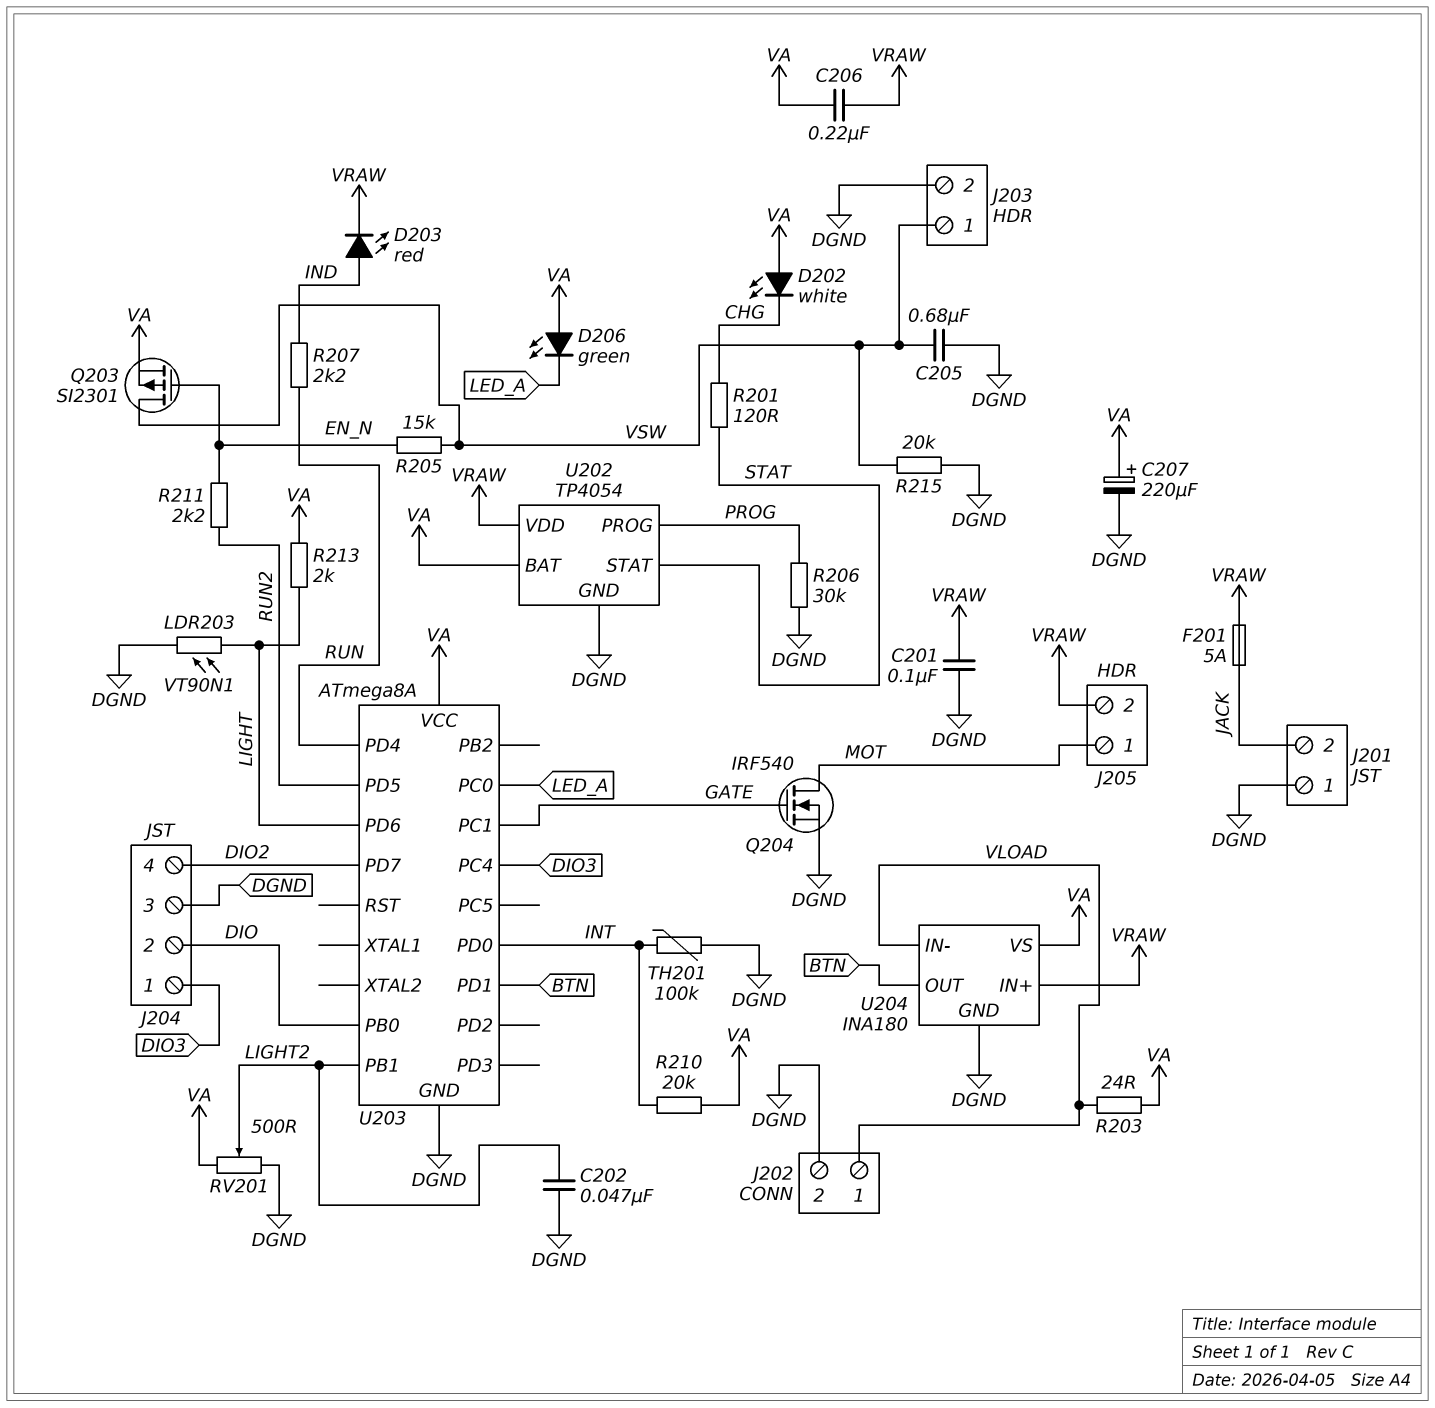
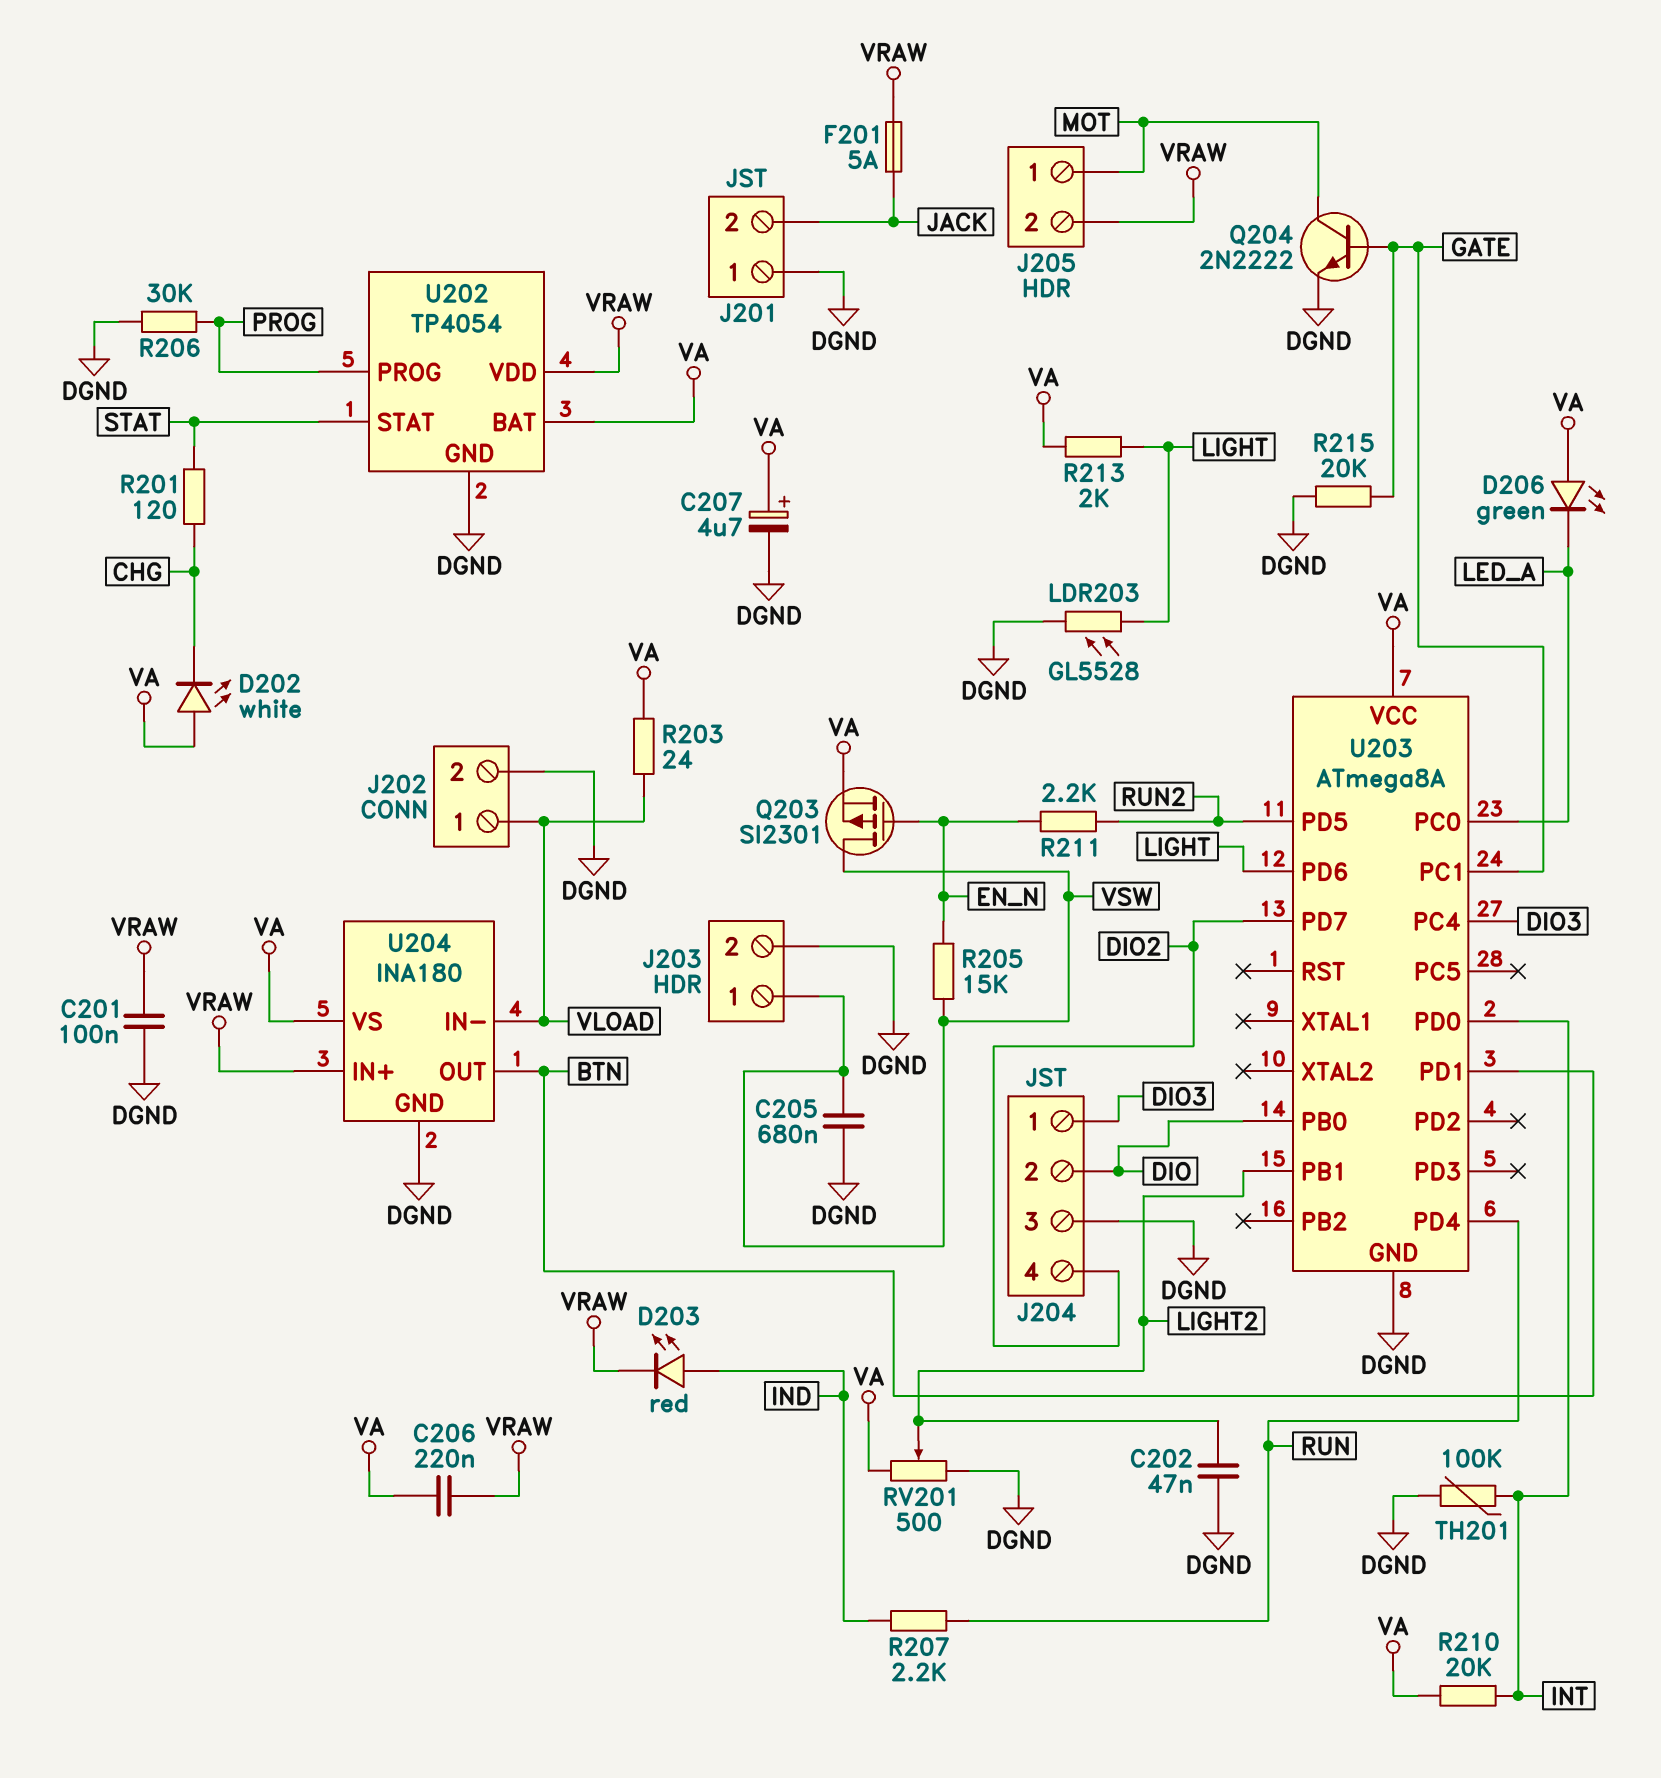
C207: 220uF (plus VA, minus DGND) -> 4.7uF (plus VA, minus DGND)
LDR203: VT90N1 (DGND, LIGHT) -> GL5528 (DGND, LIGHT)
Q204: NMOS IRF540 (G GATE, D MOT, S DGND) -> NPN 2N2222 (B GATE, C MOT, E DGND)
R215: 20k (DGND, VSW) -> 20k (DGND, GATE)

